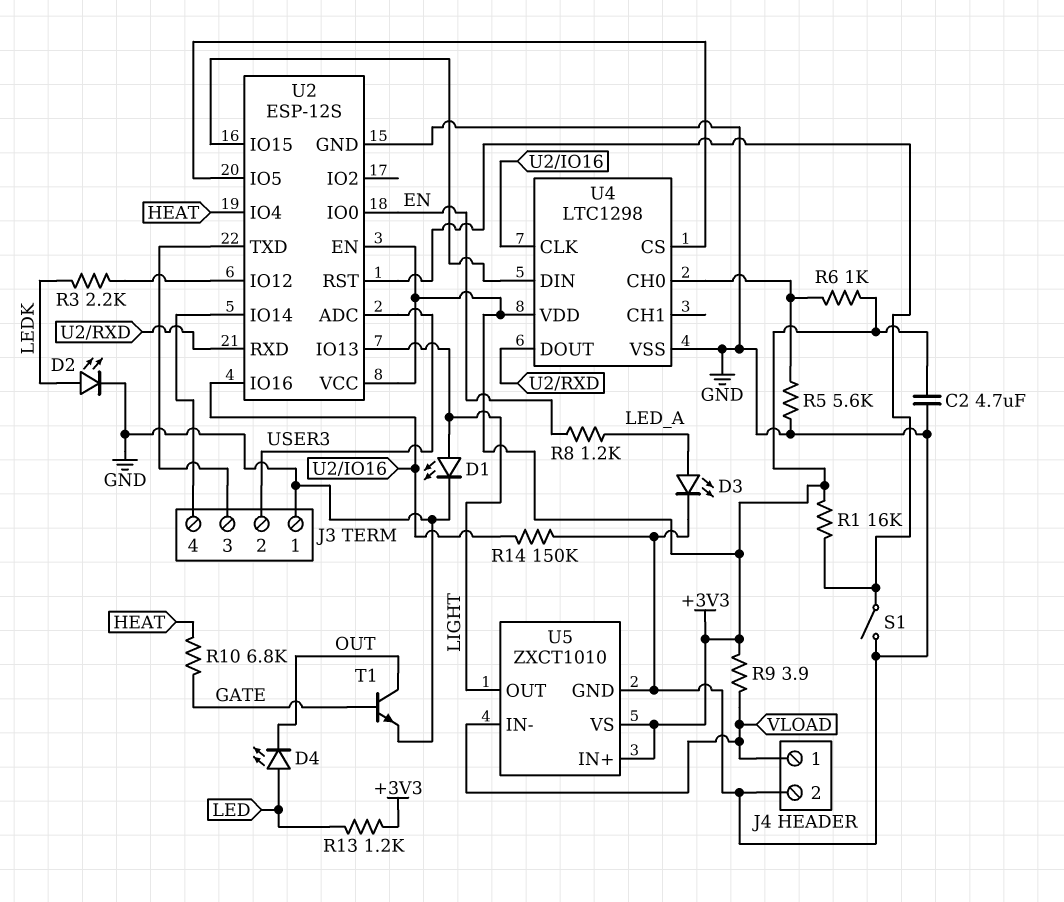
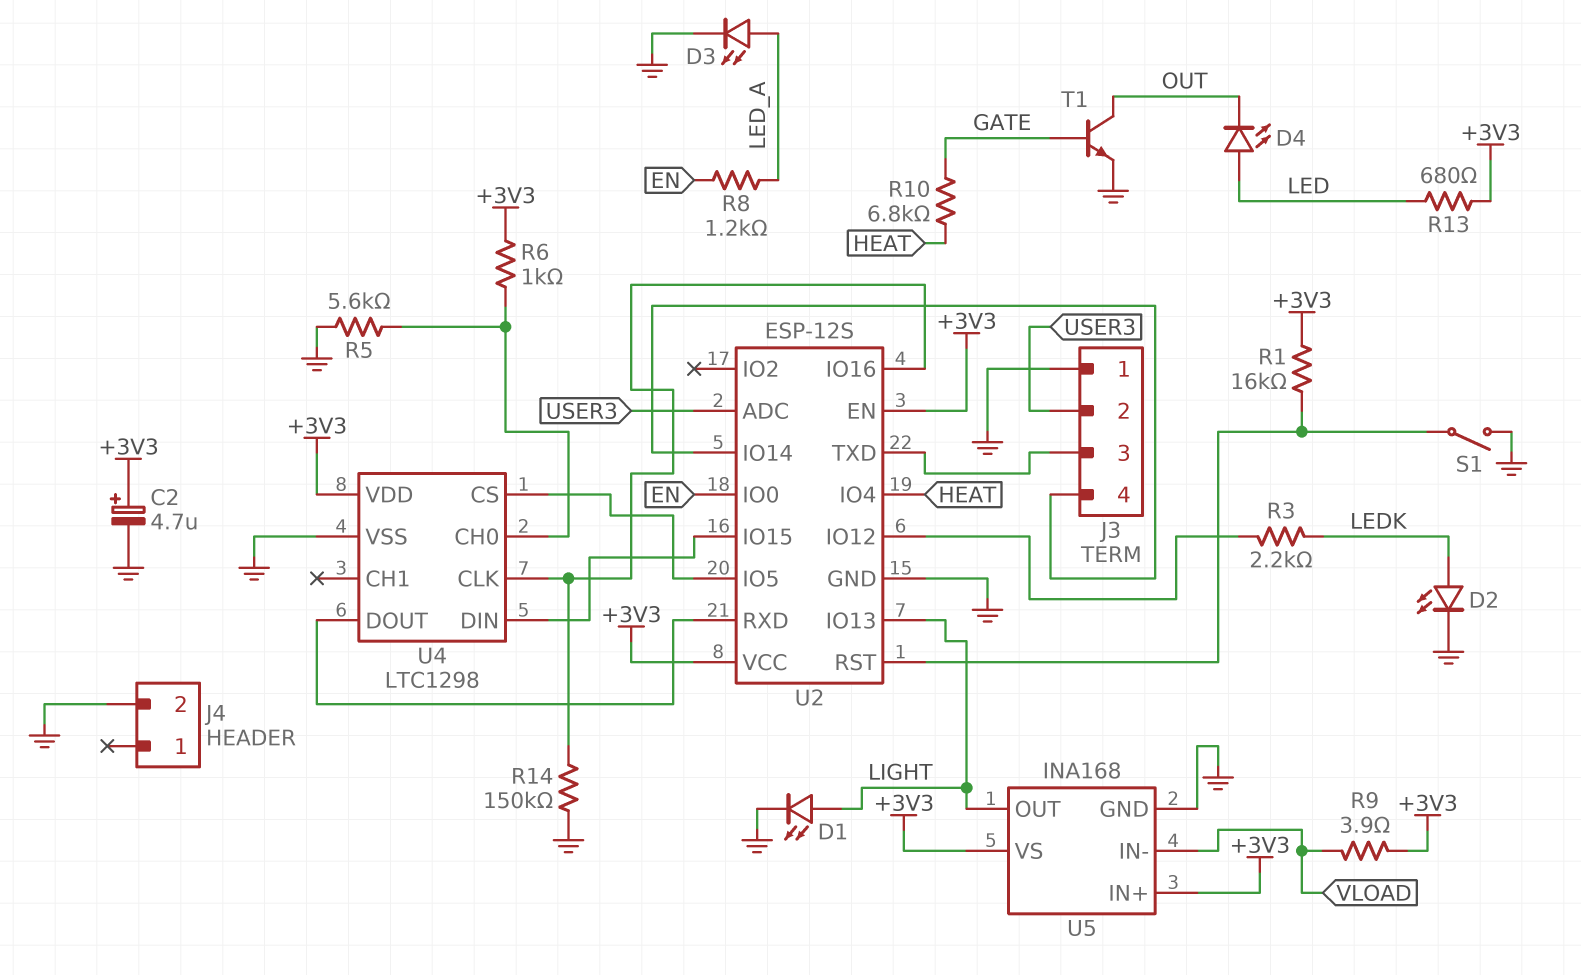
C2: 4.7uF (+3V3, GND) -> 4.7uF (plus +3V3, minus GND)
J4 pin 1: VLOAD -> none
R13: 1.2k (+3V3, LED) -> 680 (+3V3, LED)
U5: ZXCT1010 -> INA168

